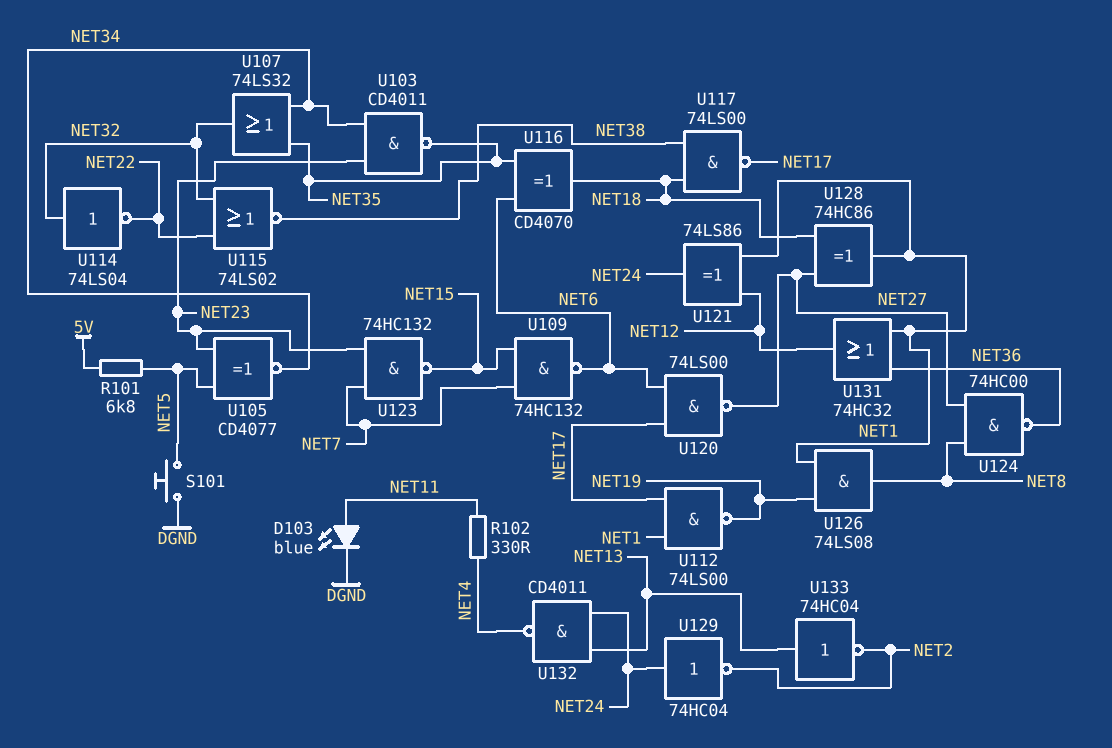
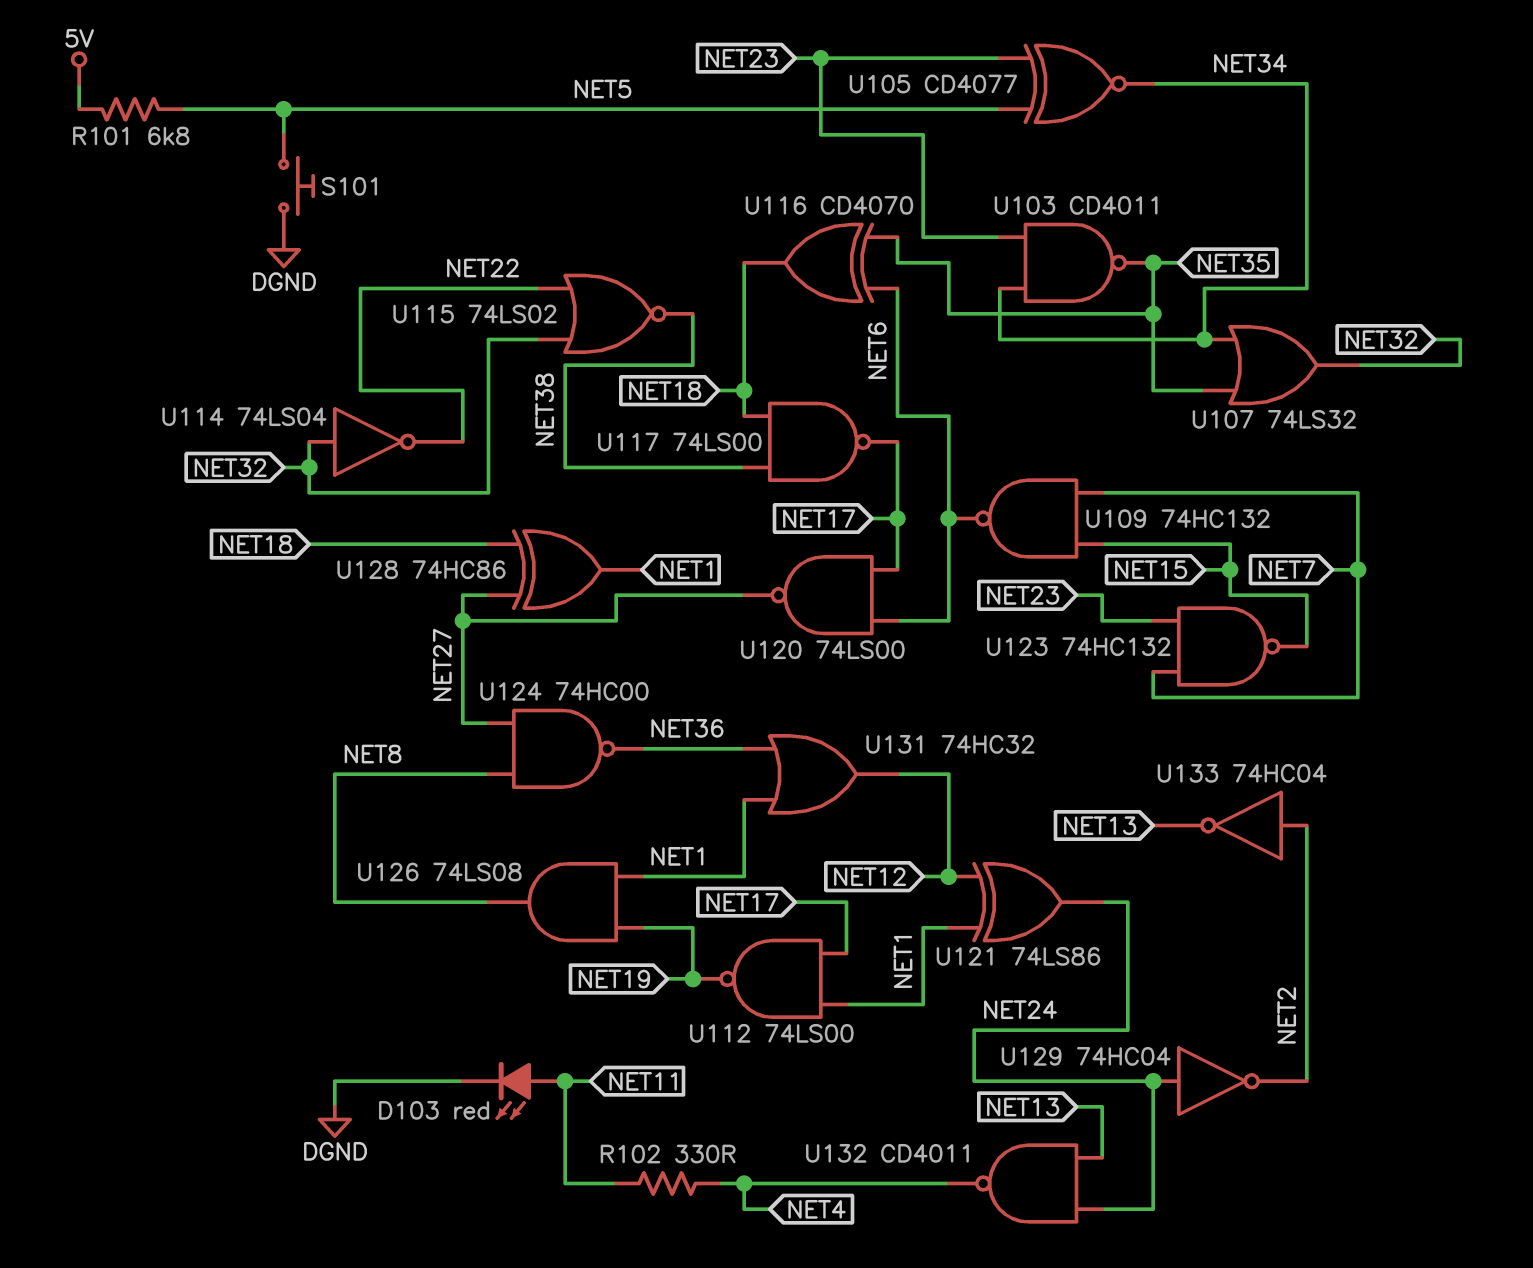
D103: LED blue (A NET11, K DGND) -> LED red (A NET11, K DGND)
U133: NOT 74HC04 (in NET13, out NET2) -> NOT 74HC04 (in NET2, out NET13)

